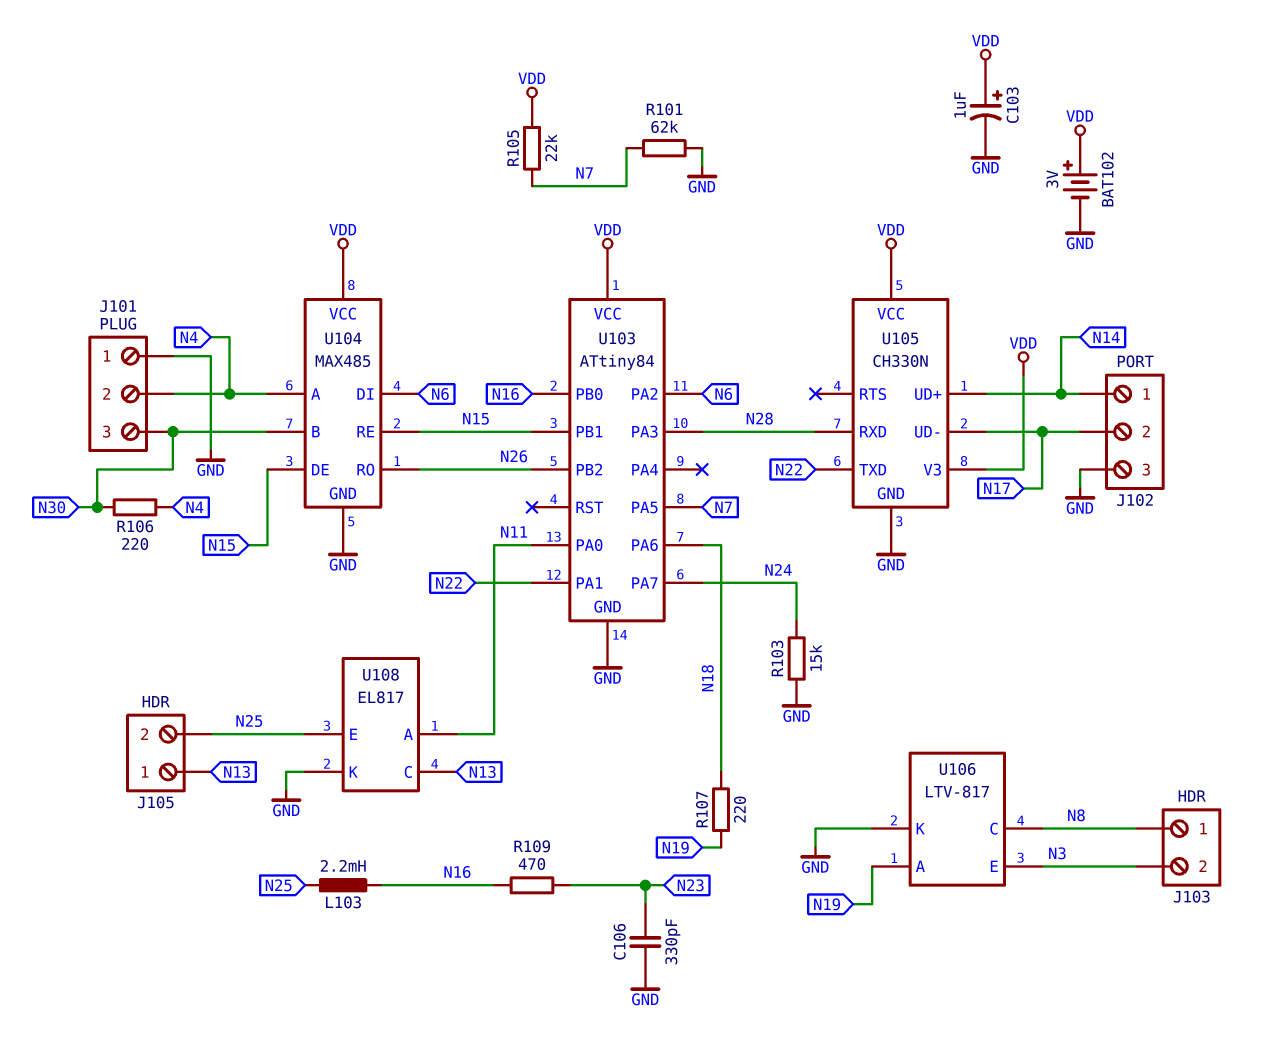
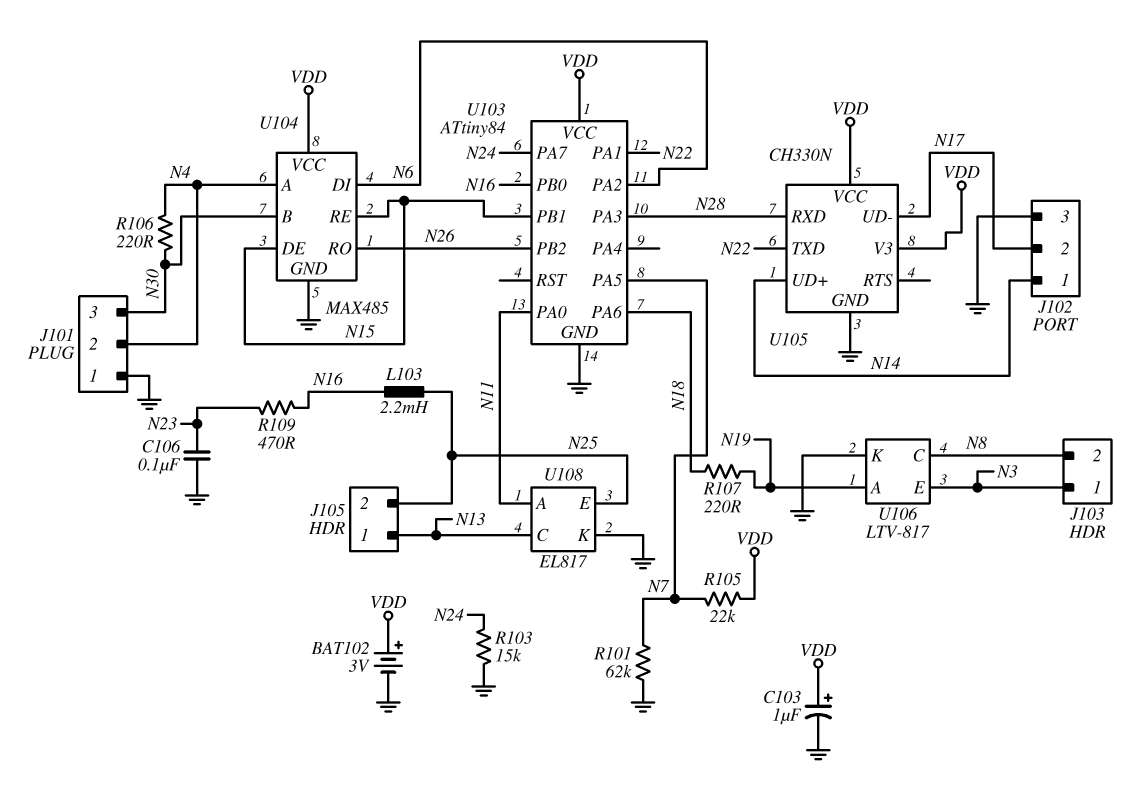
C106: 330pF (GND, N23) -> 100nF (GND, N23)
J103 pin 1: N8 -> N3
J103 pin 2: N3 -> N8

